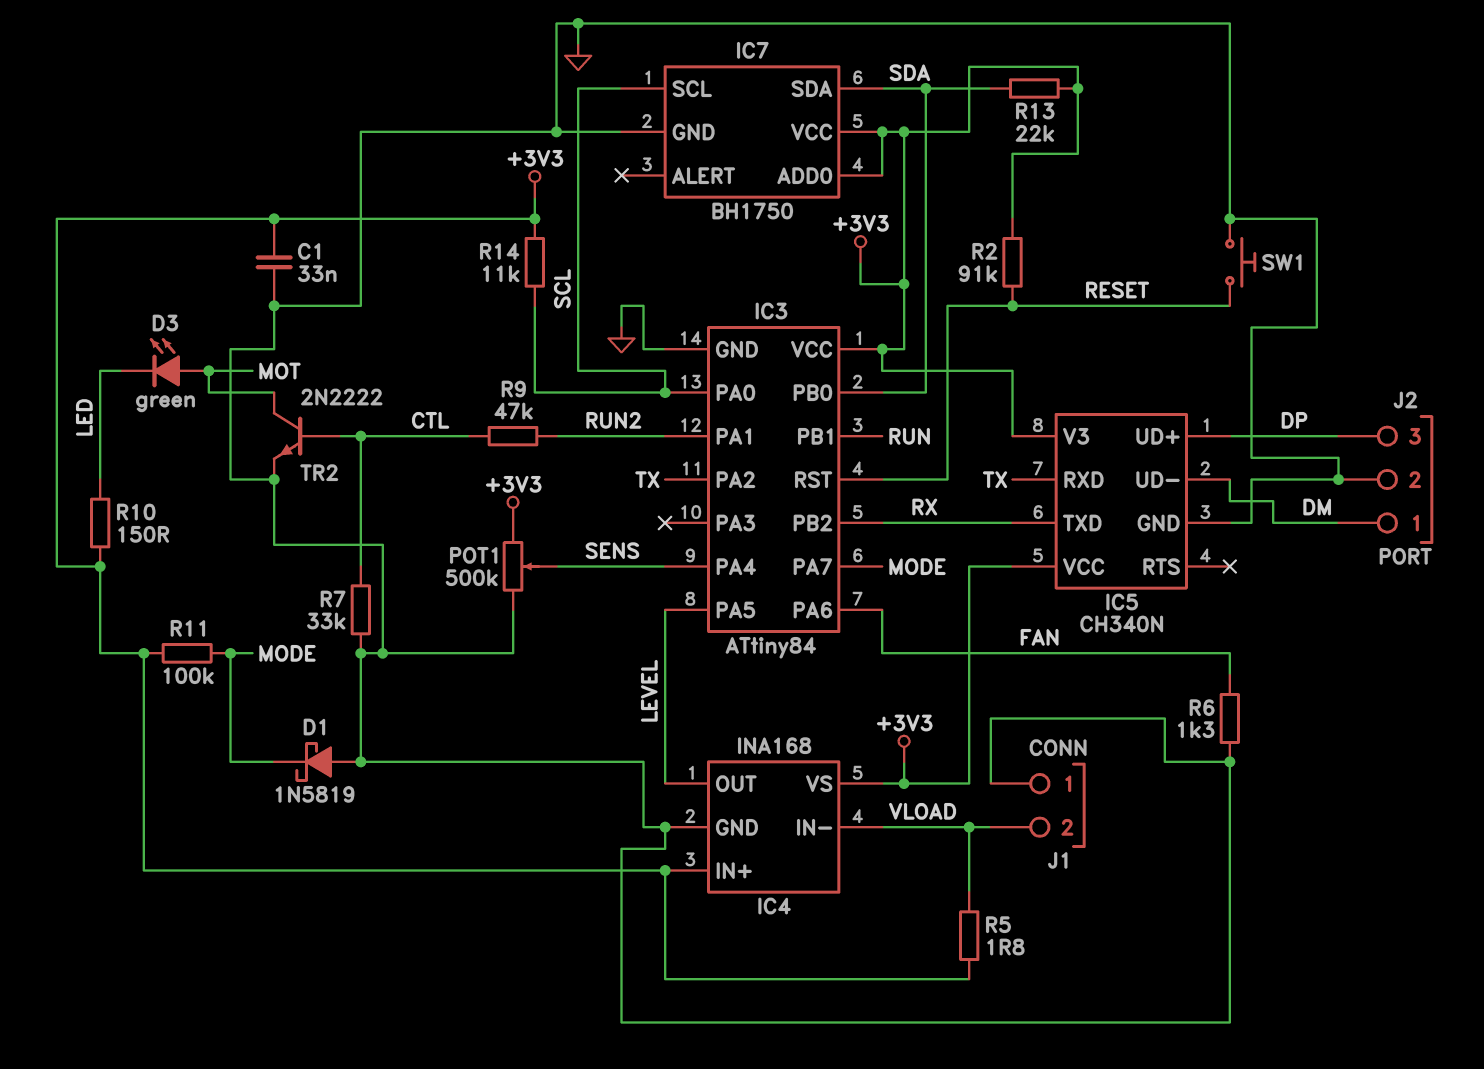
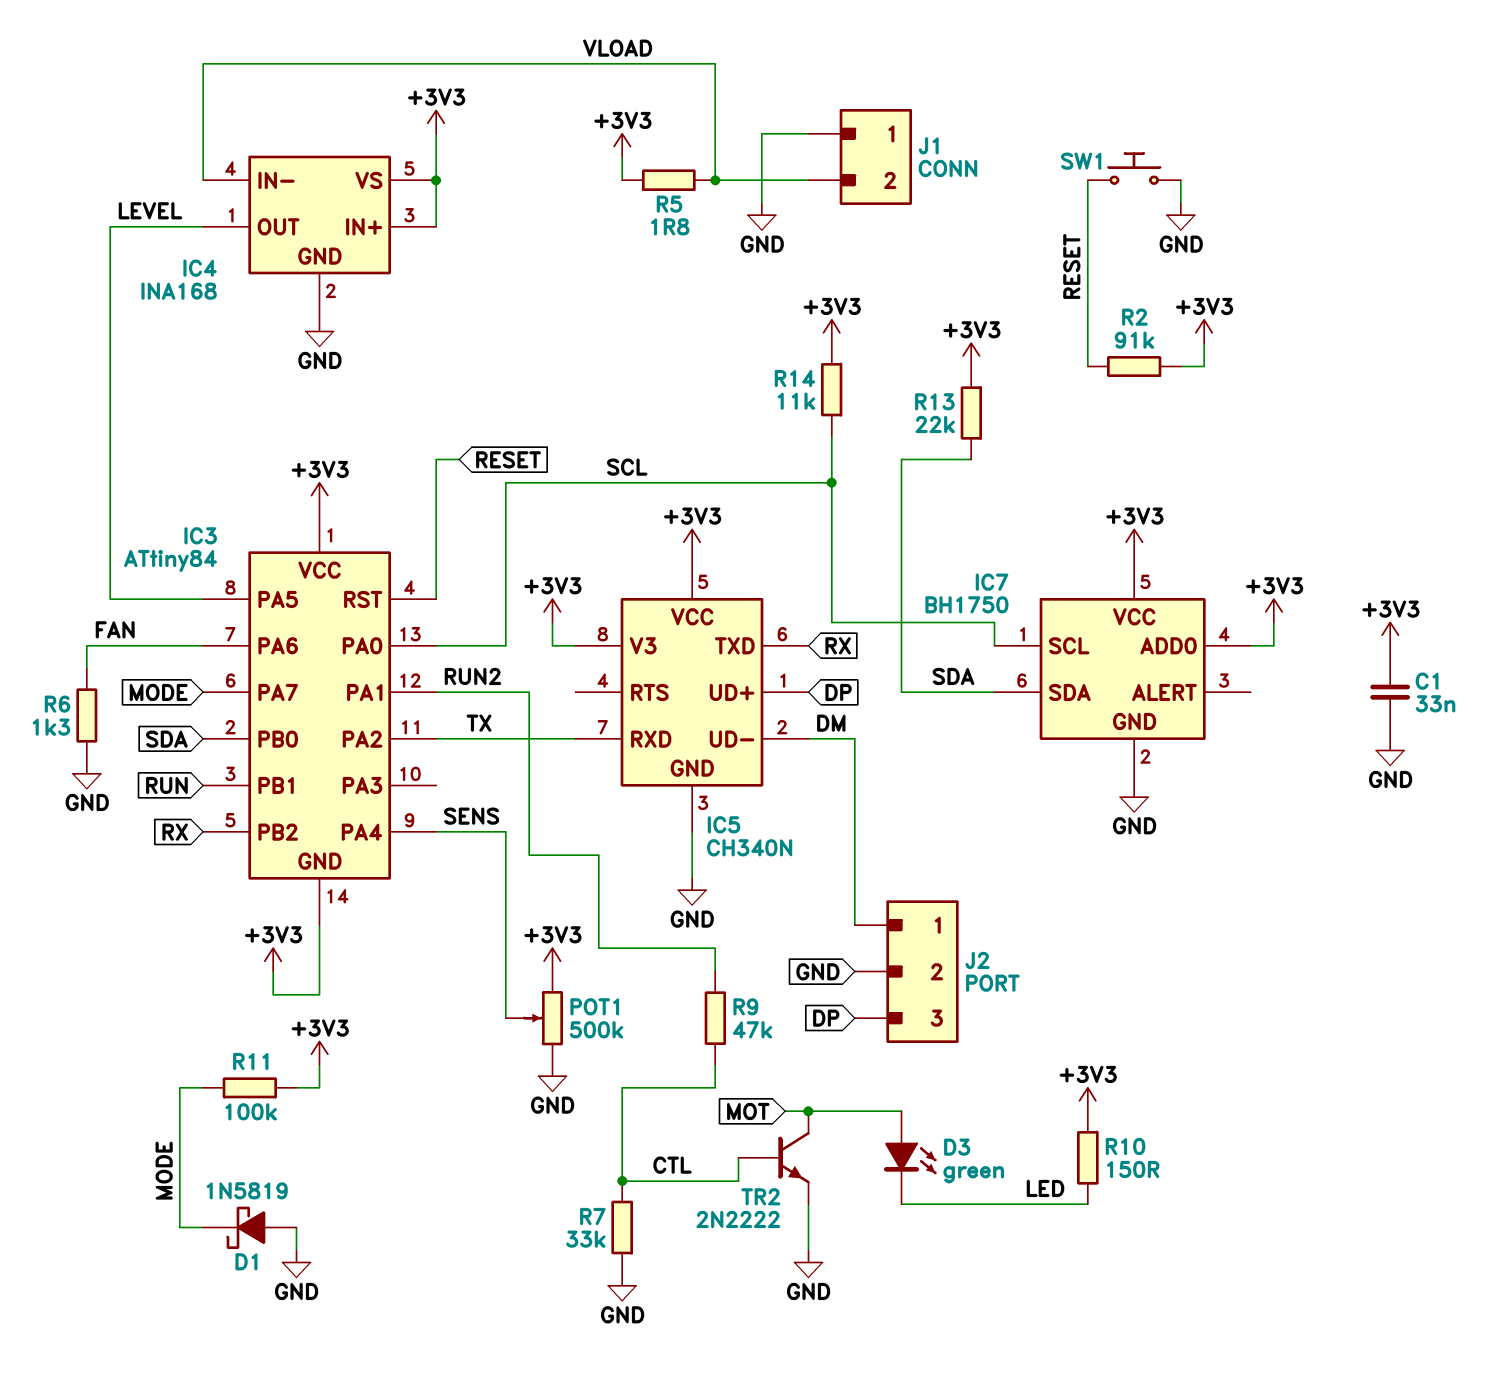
IC3 pin GND: GND -> +3V3

